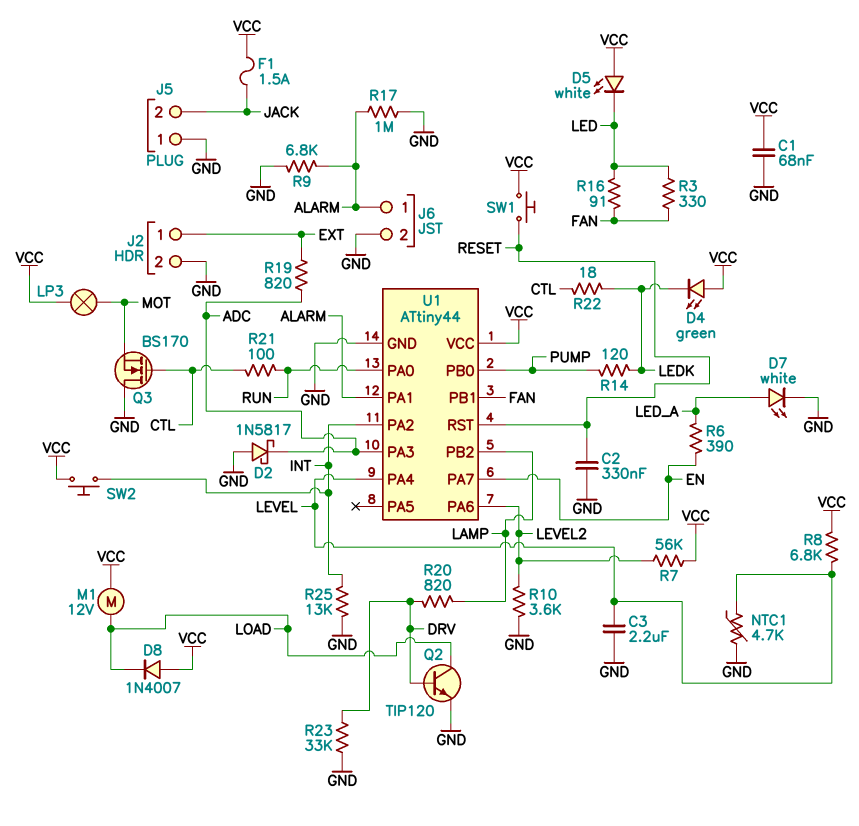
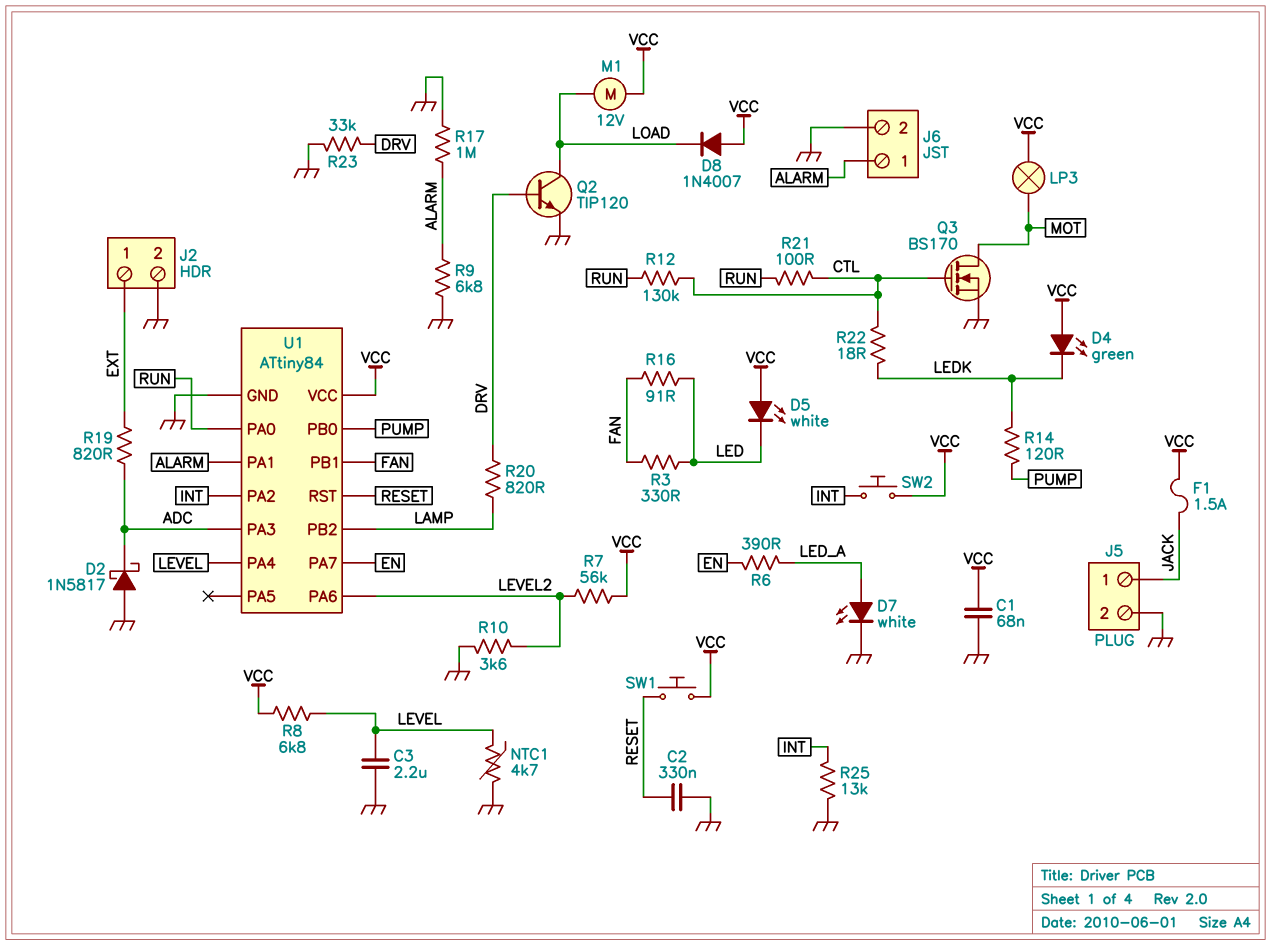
J5 pin 1: GND -> JACK
J5 pin 2: JACK -> GND
Q3: NMOS BS170 (G CTL, D GND, S MOT) -> NMOS BS170 (G CTL, D MOT, S GND)
R12: none -> 130k (CTL, RUN)
U1: ATtiny44 -> ATtiny84

